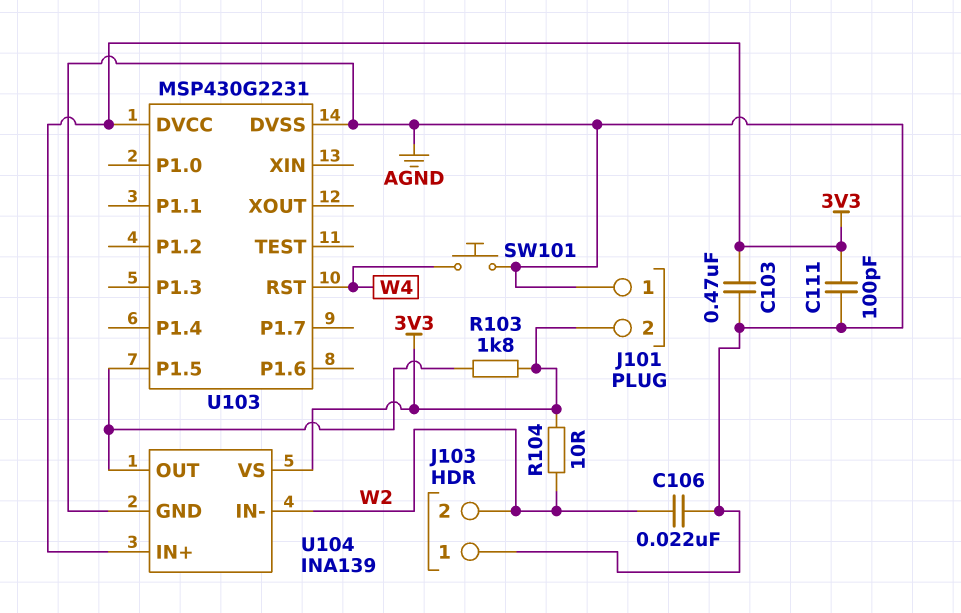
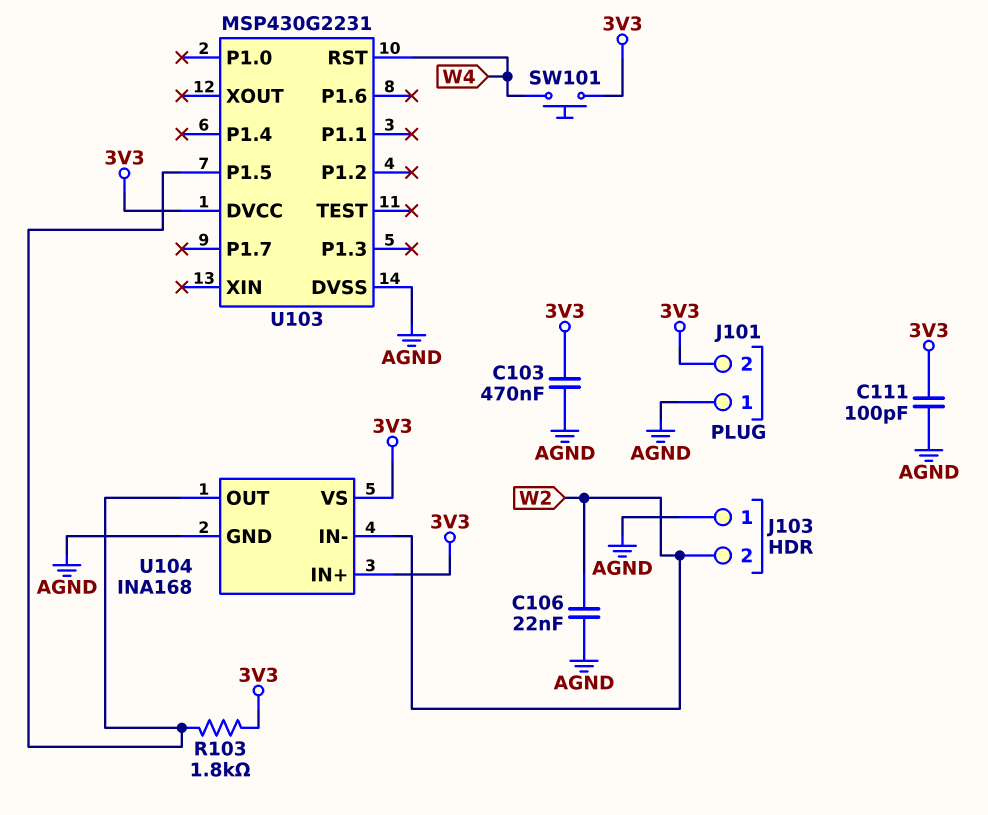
R104: 10 (3V3, W2) -> none
SW101: button (AGND, W4) -> button (3V3, W4)
U104: INA139 -> INA168

